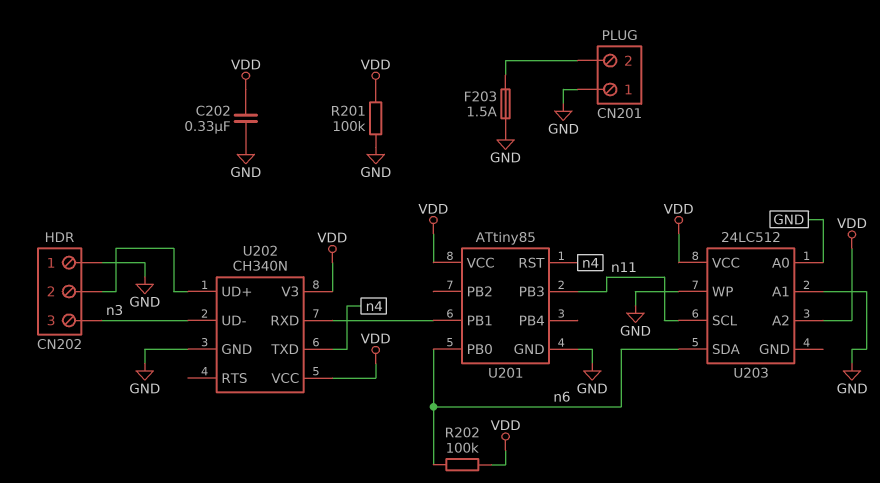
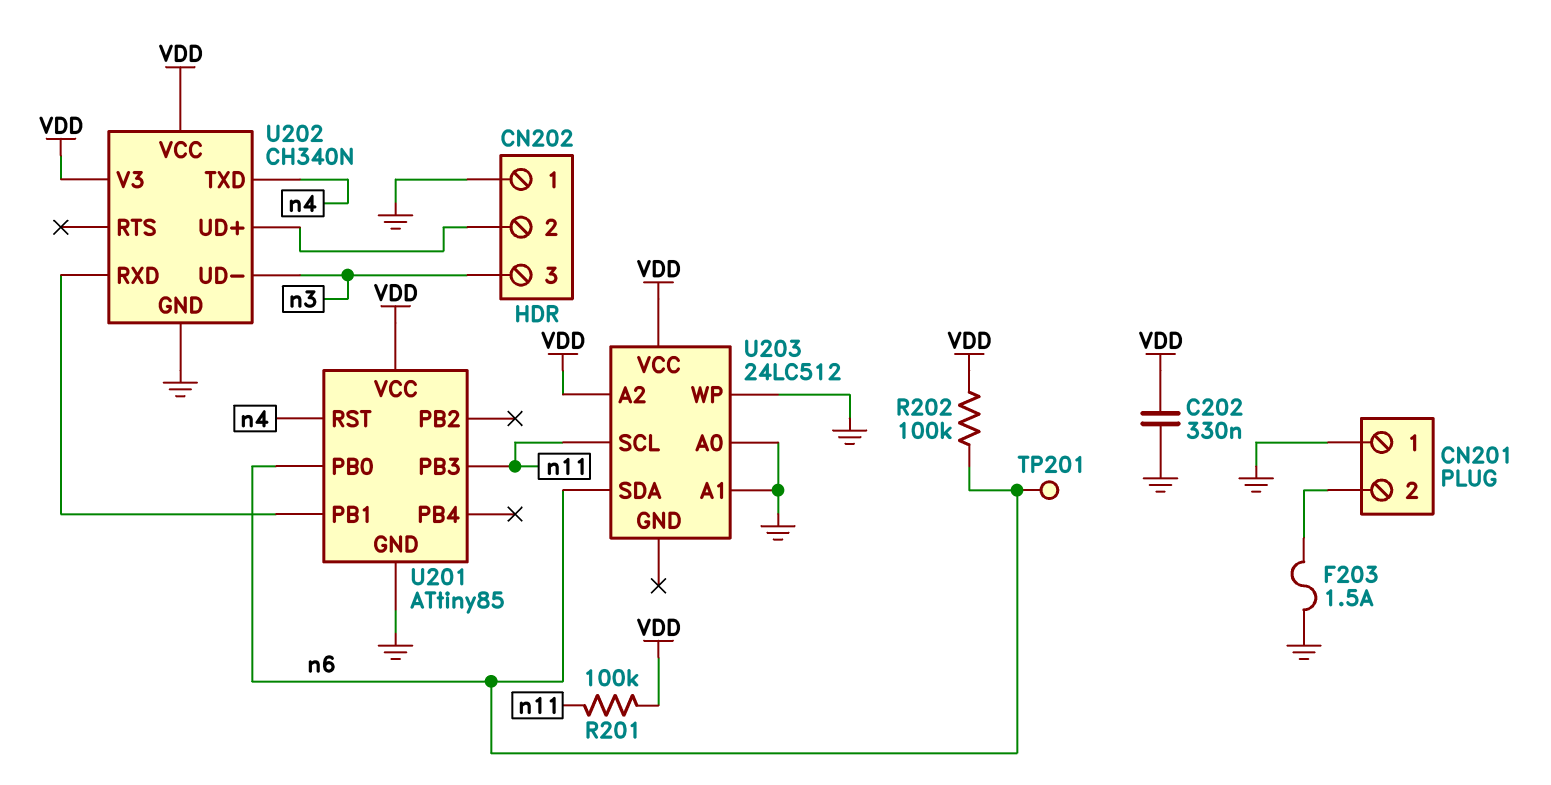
R201: 100k (GND, VDD) -> 100k (VDD, n11)
TP201: none -> test point (n6)

